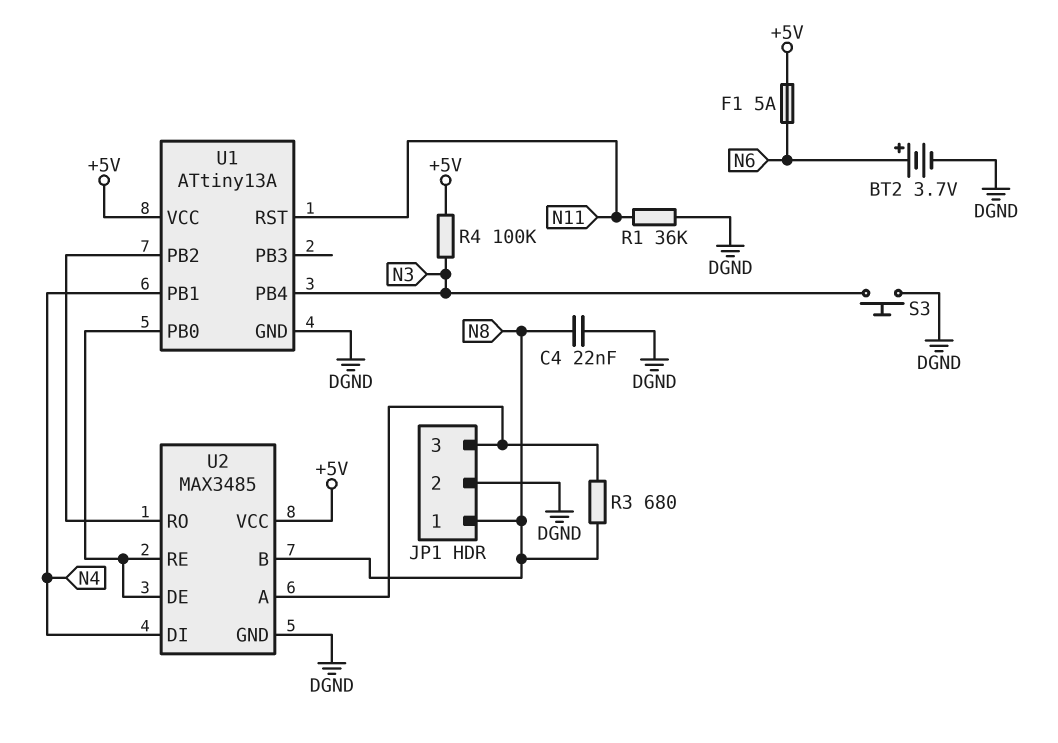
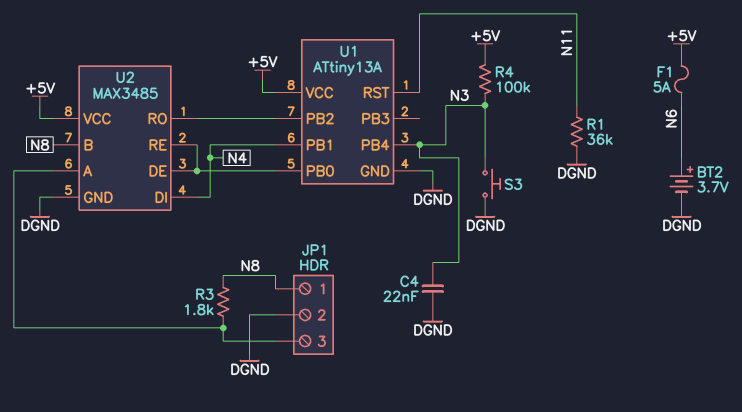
C4: 22nF (DGND, N8) -> 22nF (DGND, N3)
R3: 680 (JP1/3, N8) -> 1.8k (JP1/3, N8)

